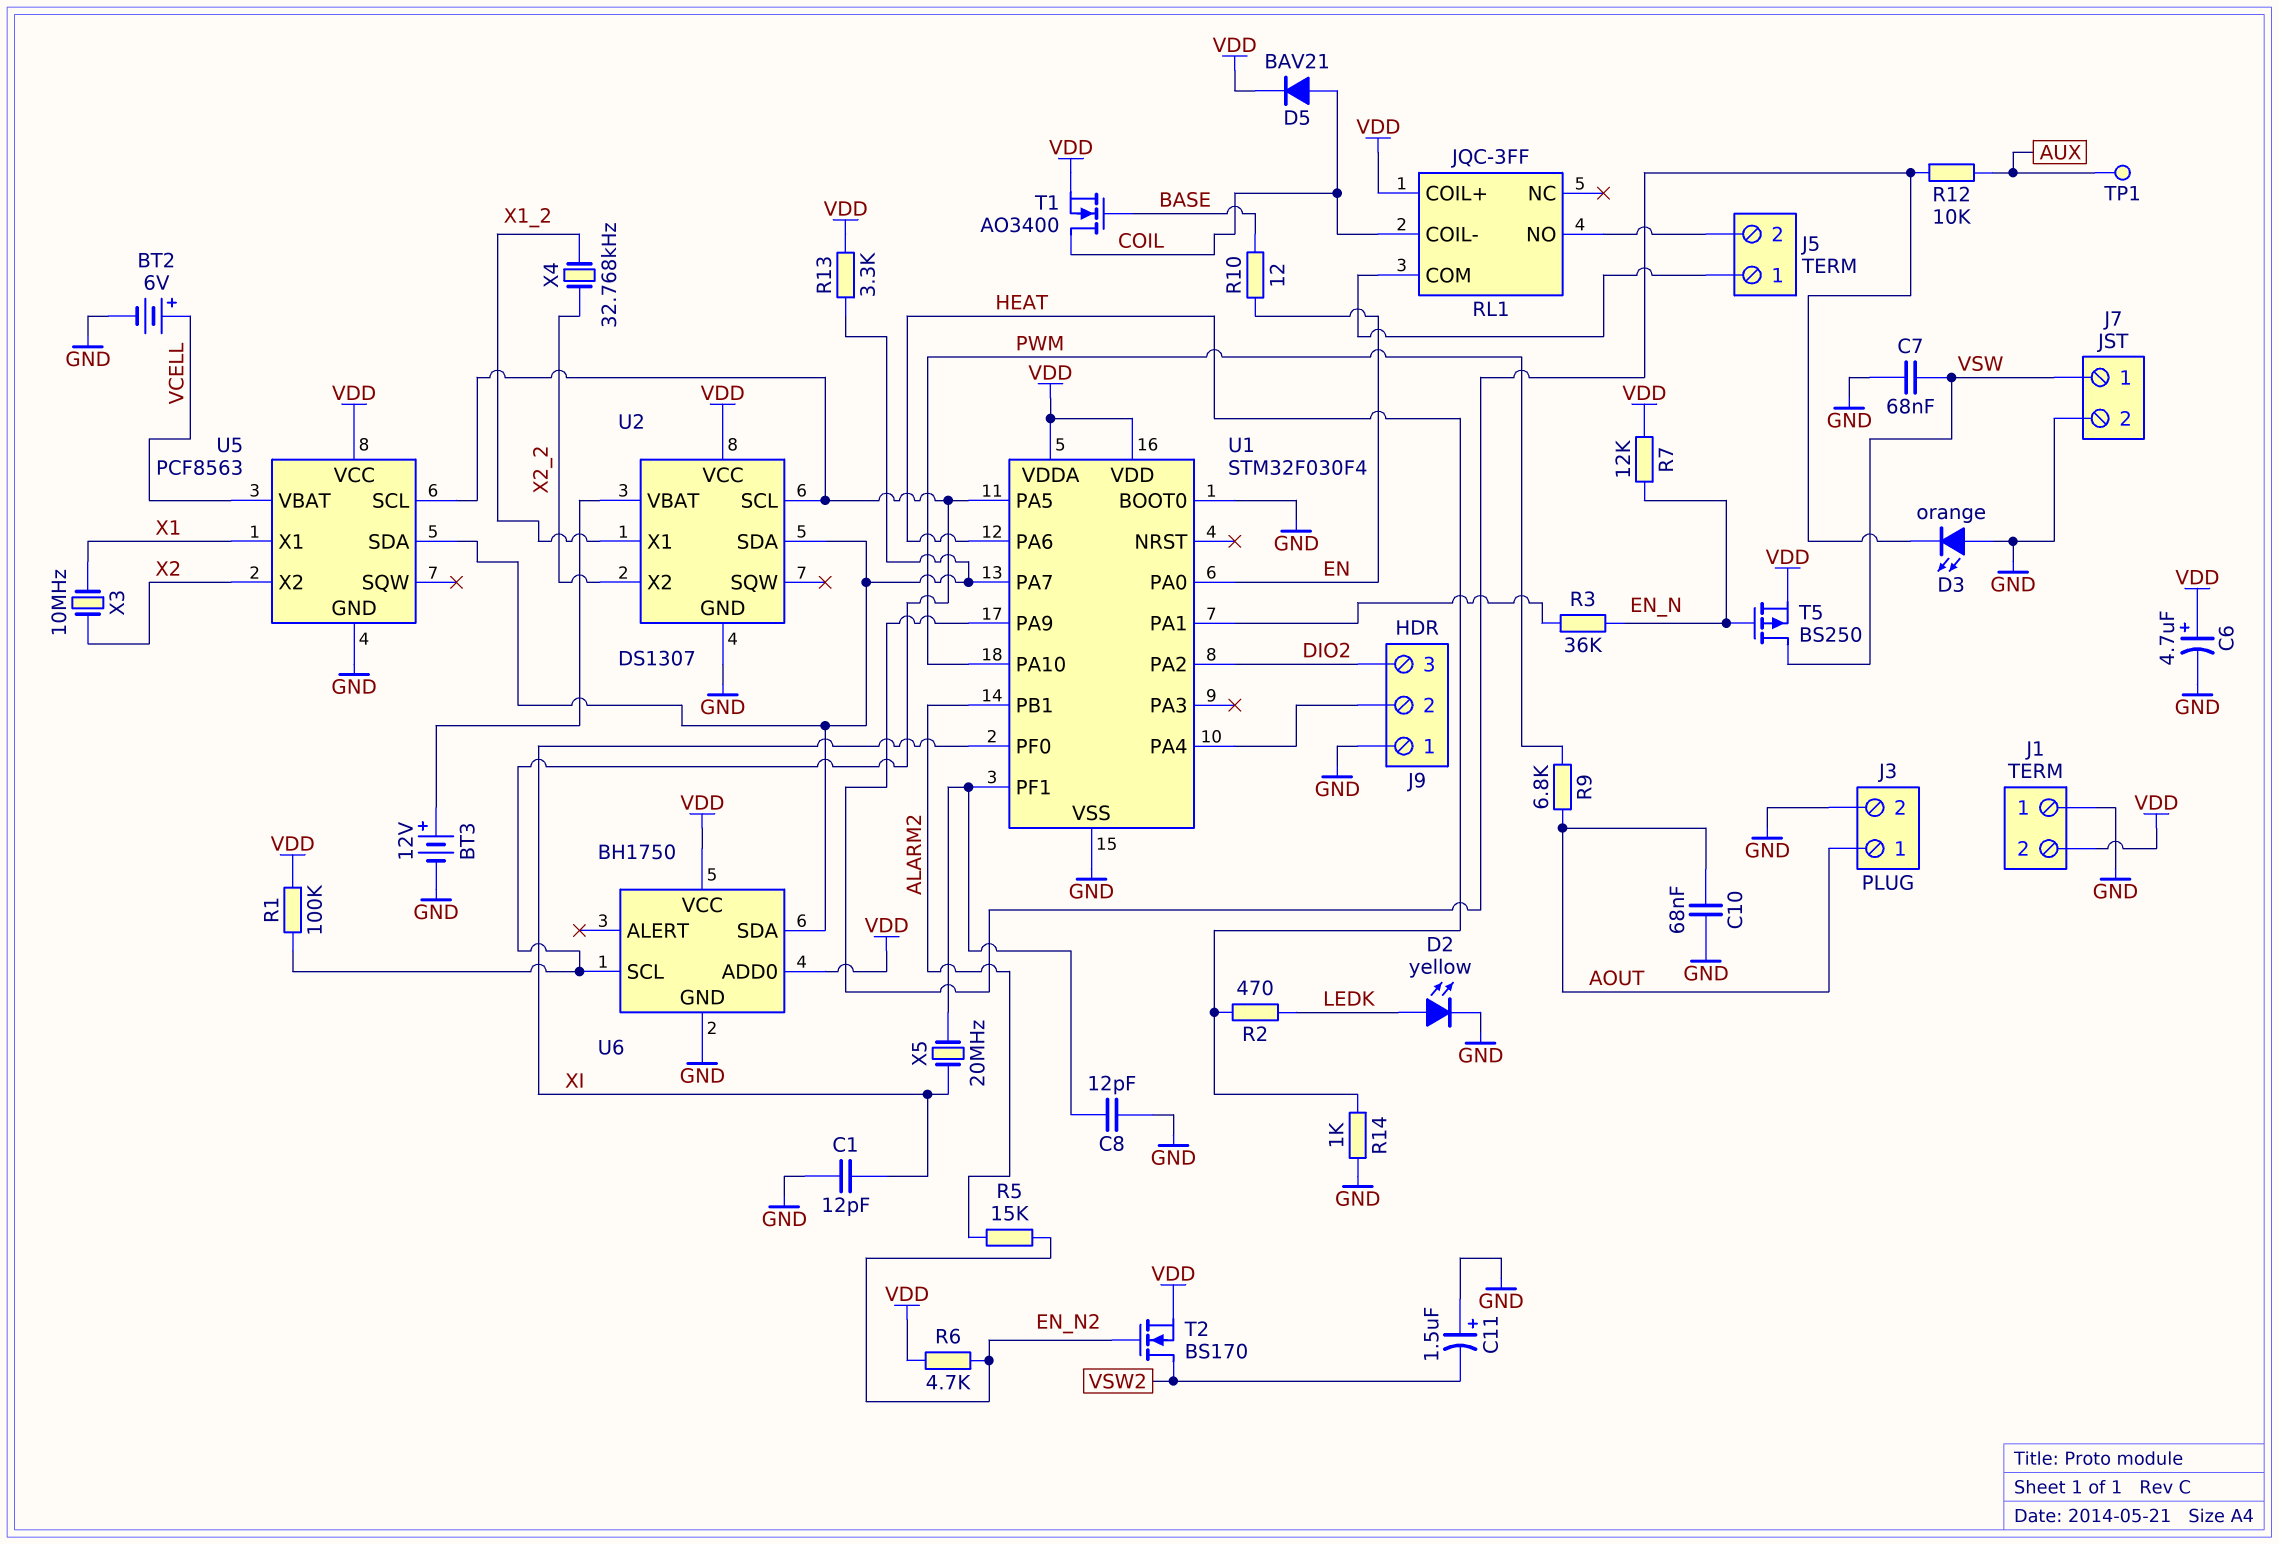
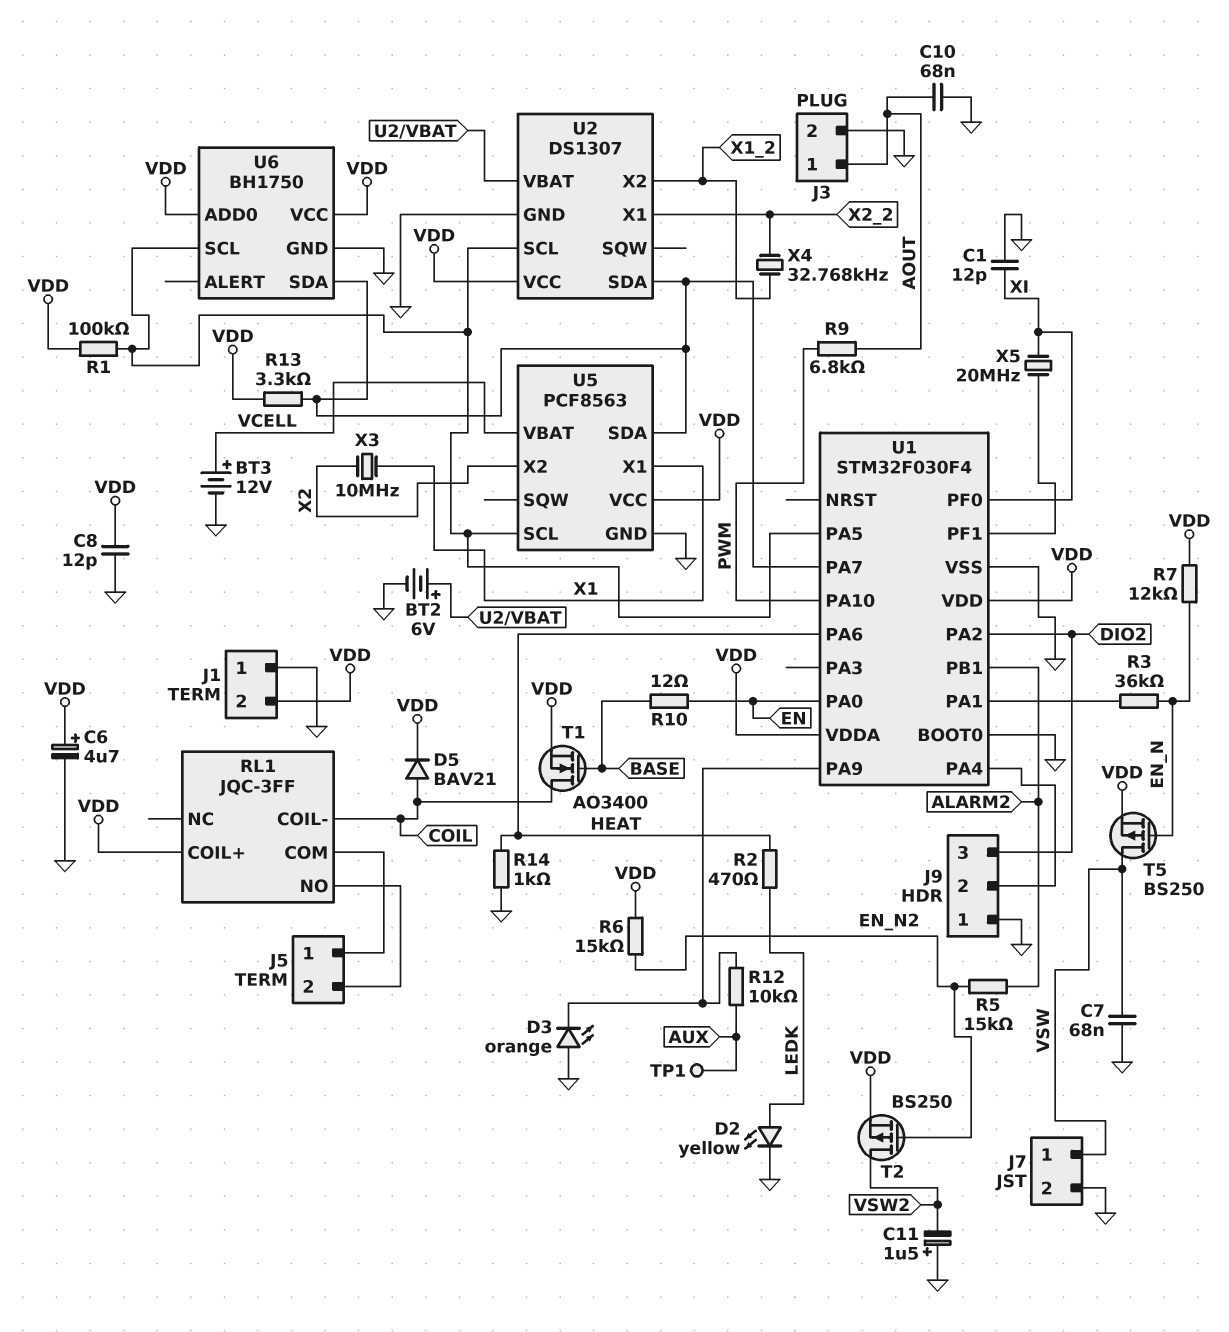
BT2: 6V (plus VCELL, minus GND) -> 6V (plus U2/VBAT, minus GND)
BT3: 12V (plus U2/VBAT, minus GND) -> 12V (plus VCELL, minus GND)
C8: 12pF (GND, U1/PF1) -> 12pF (GND, VDD)
R6: 4.7k (EN_N2, VDD) -> 15k (EN_N2, VDD)
T2: NMOS BS170 (G EN_N2, D VSW2, S VDD) -> PMOS BS250 (G EN_N2, D VSW2, S VDD)
U2 pin X1: X1_2 -> X2_2
U2 pin X2: X2_2 -> X1_2

